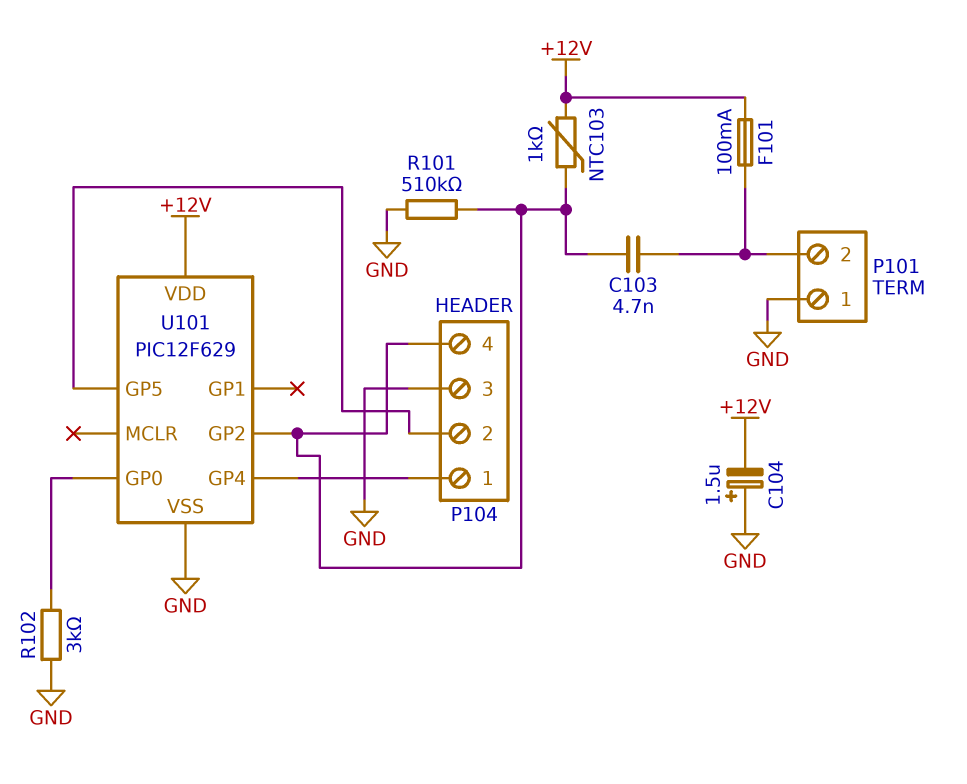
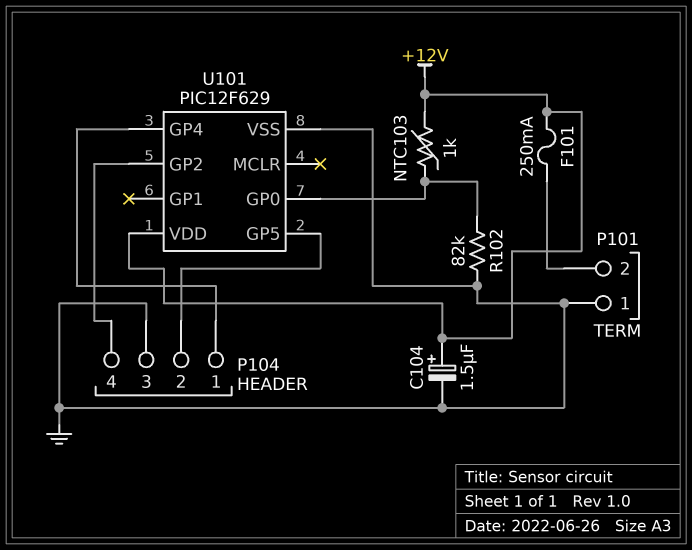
C103: 4.7nF (P101/2, P104/4) -> none
C104: 1.5uF (plus GND, minus +12V) -> 1.5uF (plus +12V, minus GND)
F101: 100mA (+12V, P101/2) -> 250mA (+12V, P101/2)
NTC103: 1k (+12V, P104/4) -> 1k (+12V, U101/GP0)
R101: 510k (GND, P104/4) -> none
R102: 3k (GND, U101/GP0) -> 82k (GND, U101/GP0)

